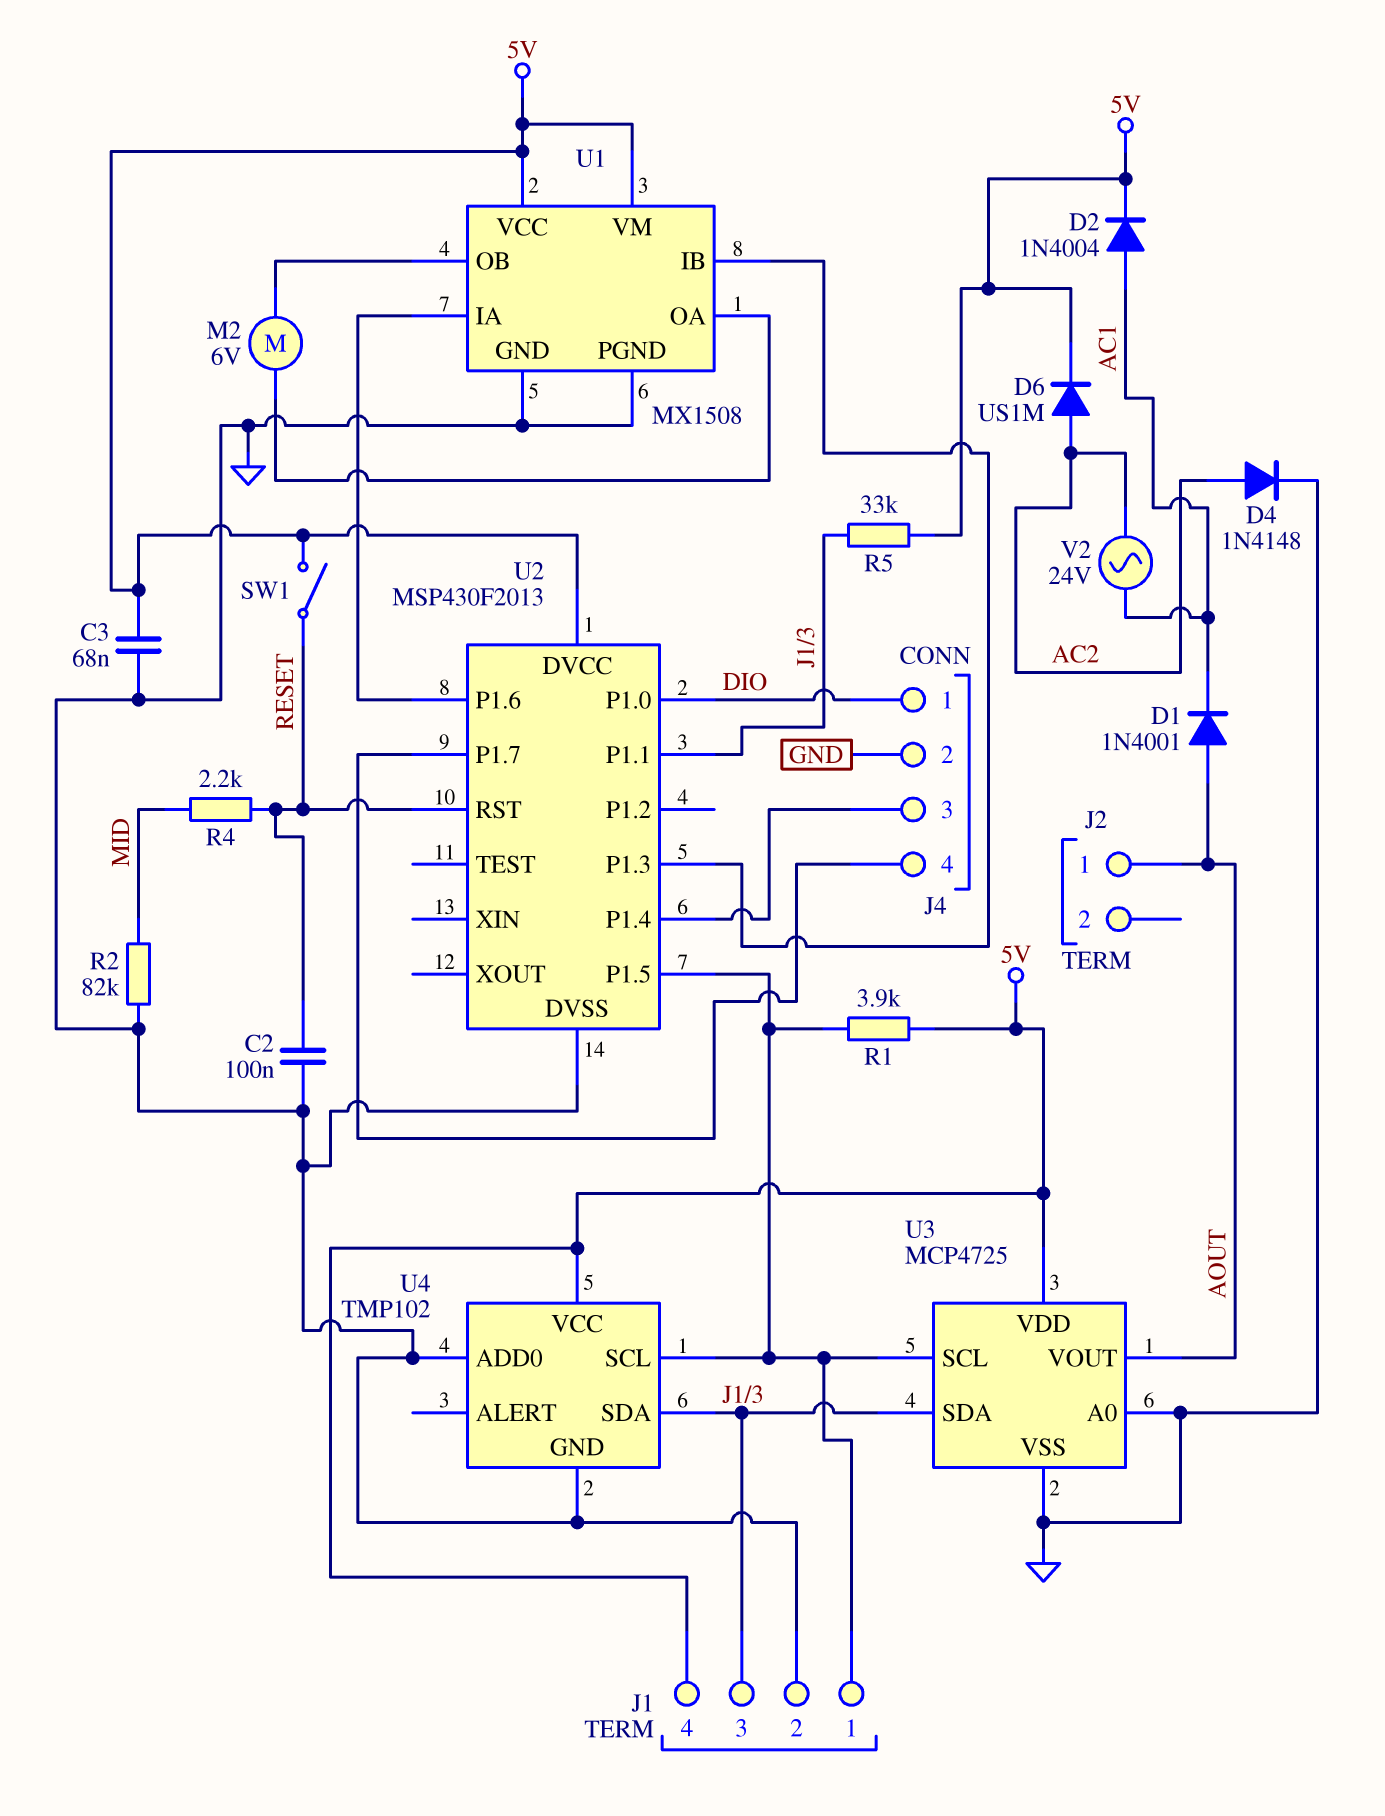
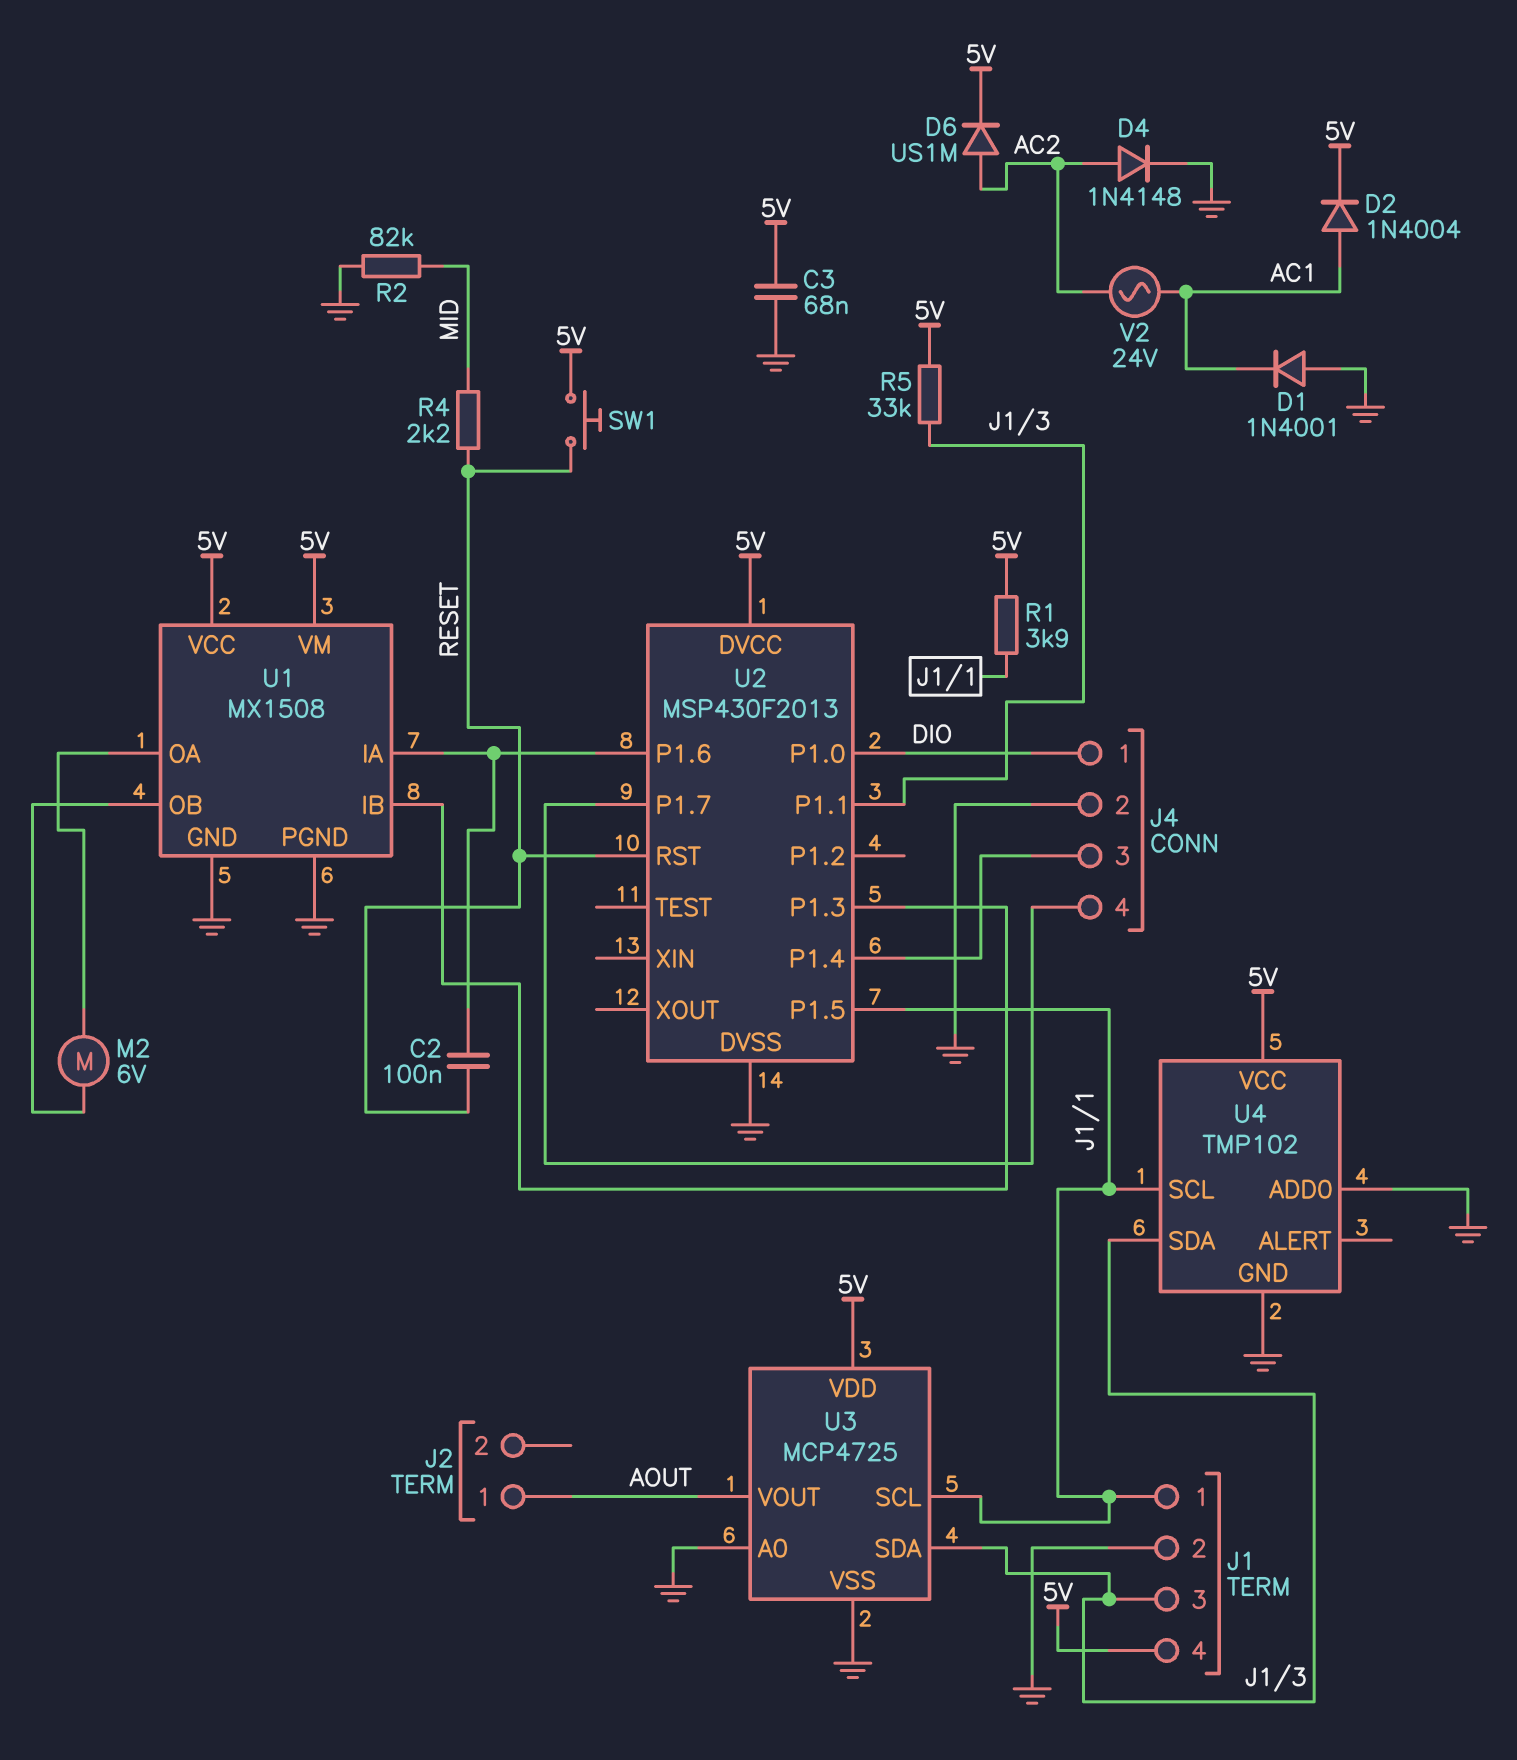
C2: 100nF (GND, RESET) -> 100nF (RESET, U1/IA)
D1: diode 1N4001 (A AOUT, K AC1) -> diode 1N4001 (A GND, K AC1)
SW1: switch (5V, RESET) -> button (5V, RESET)

